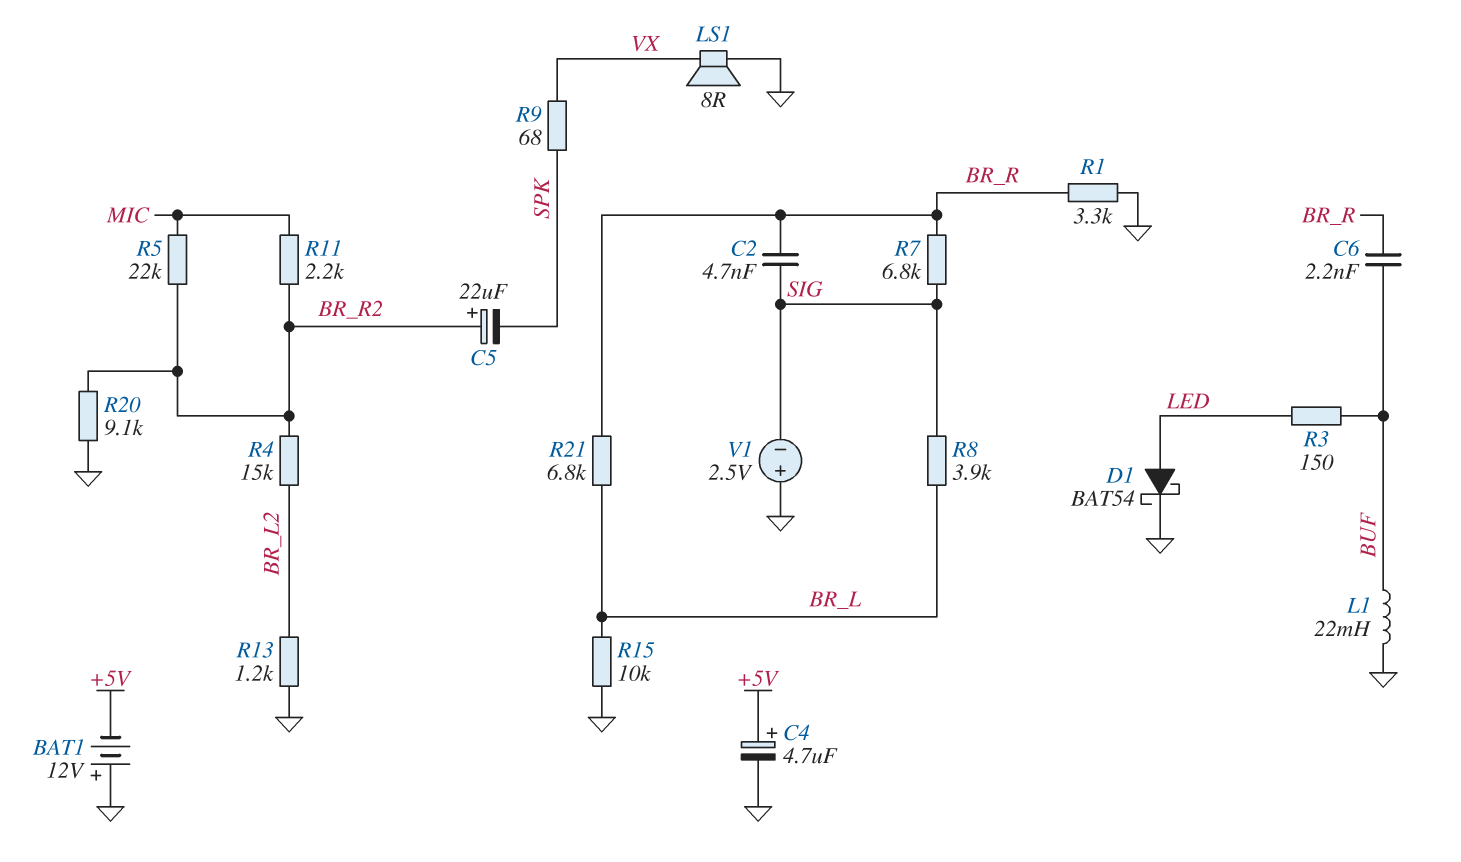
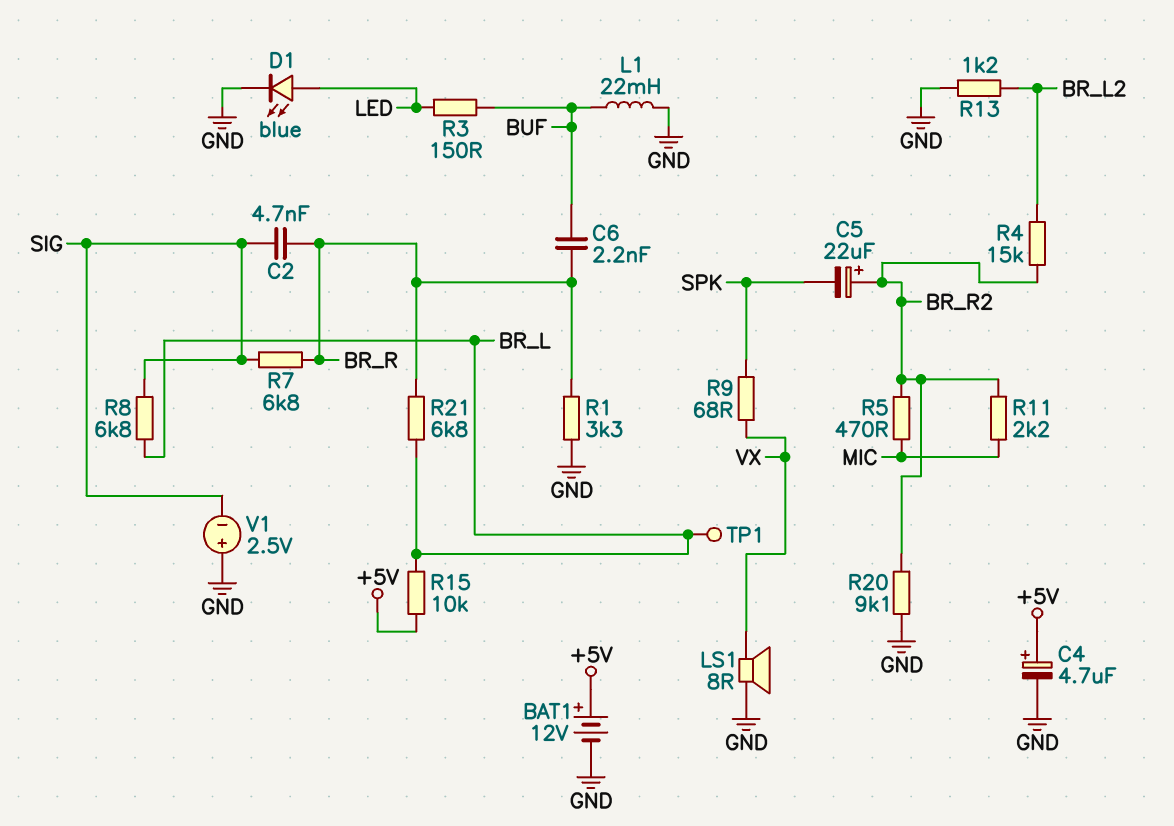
BAT1: 12V (plus GND, minus +5V) -> 12V (plus +5V, minus GND)
D1: schottky BAT54 (A LED, K GND) -> LED blue (A LED, K GND)
R5: 22k (BR_R2, MIC) -> 470 (BR_R2, MIC)
R8: 3.9k (BR_L, SIG) -> 6.8k (BR_L, SIG)
R15: 10k (BR_L, GND) -> 10k (+5V, BR_L)
TP1: none -> test point (BR_L)

